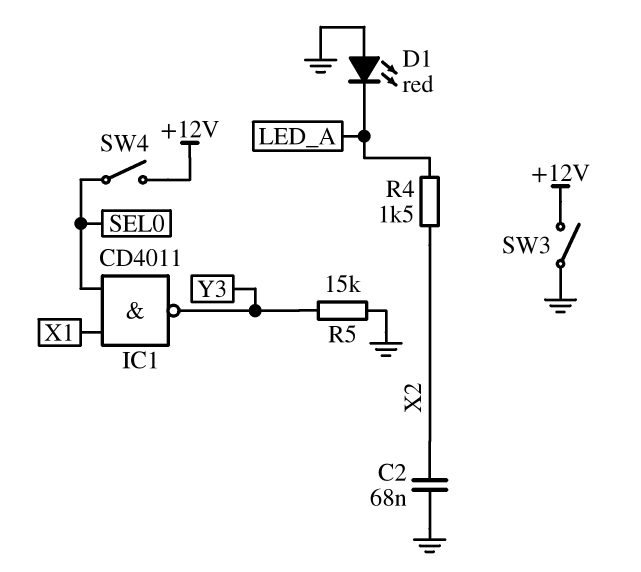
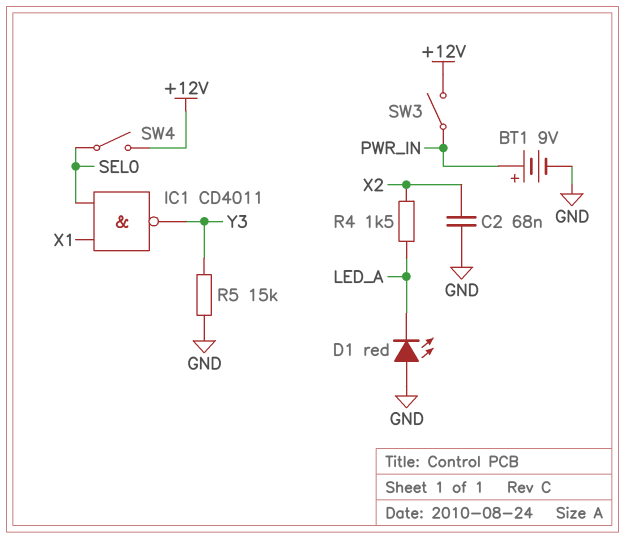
BT1: none -> 9V (plus PWR_IN, minus GND)
SW3: switch (+12V, GND) -> switch (+12V, PWR_IN)

